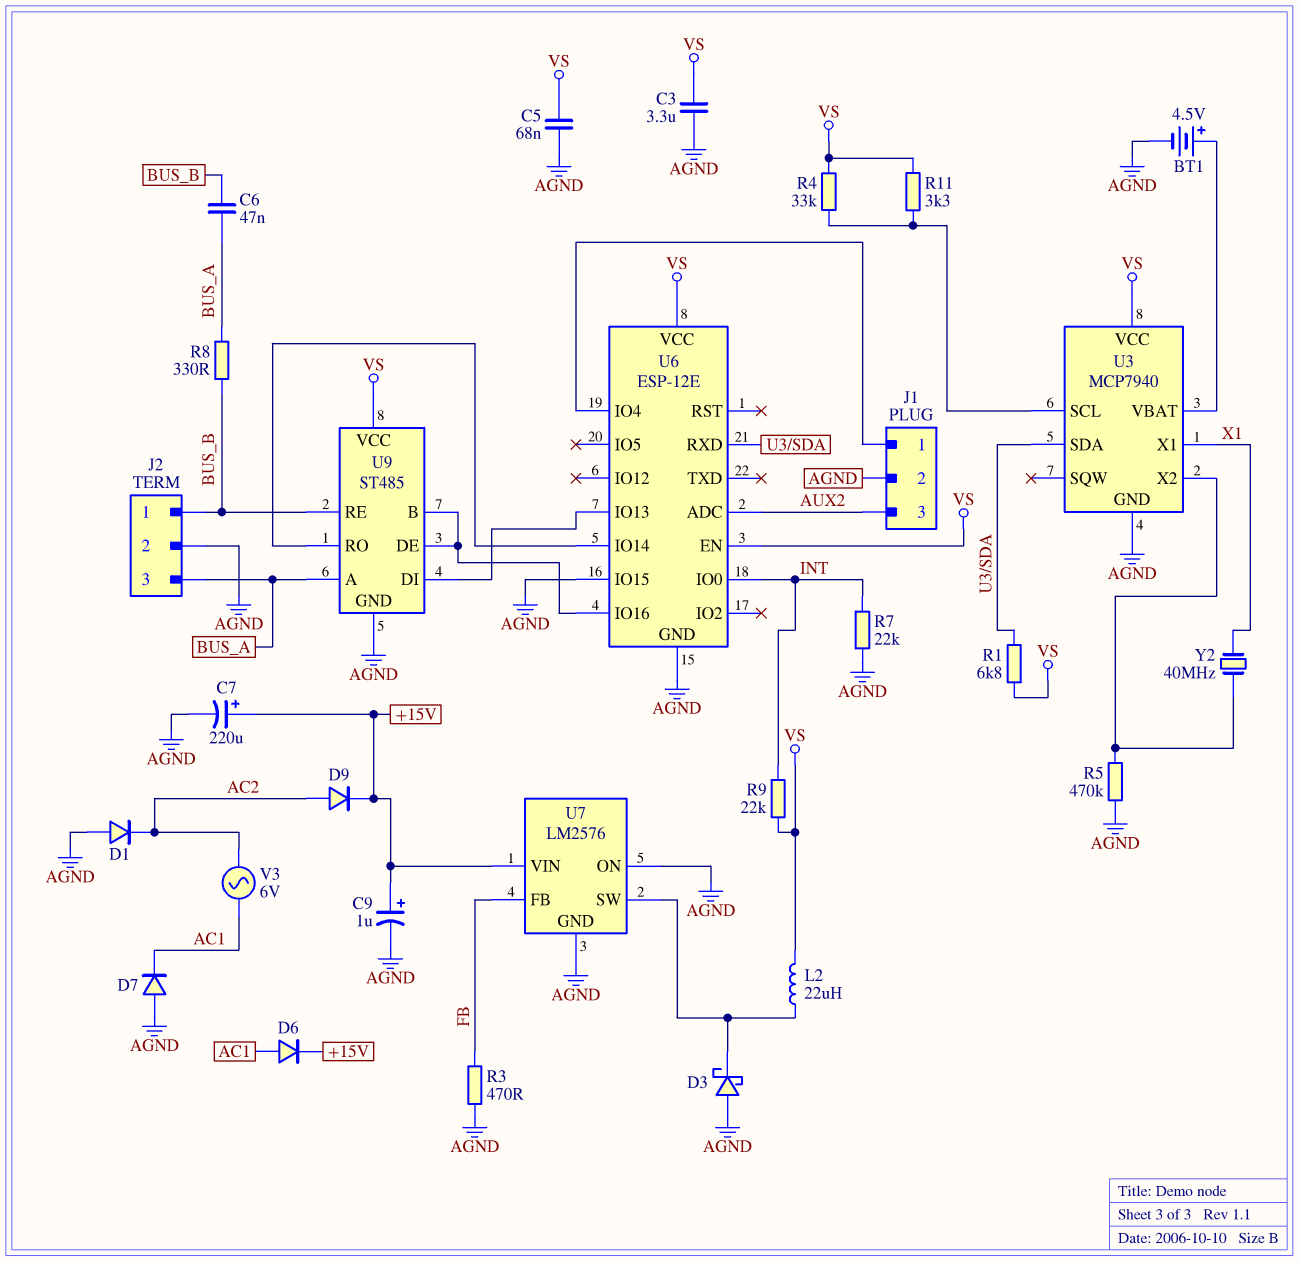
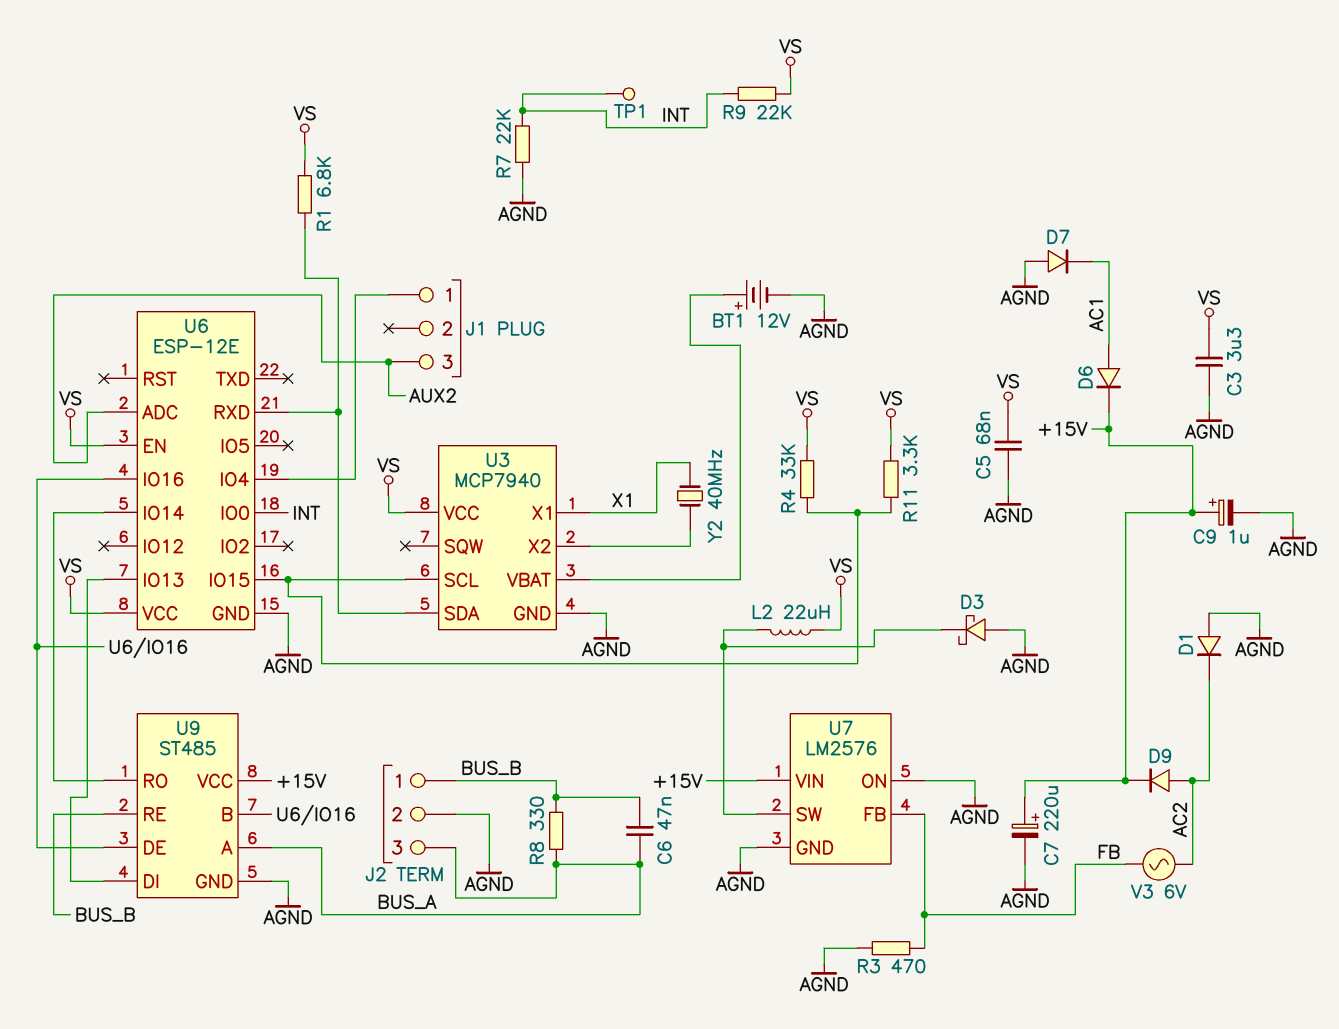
BT1: 4.5V (plus U3/VBAT, minus AGND) -> 12V (plus U3/VBAT, minus AGND)
J1 pin 2: AGND -> none
R5: 470k (AGND, U3/X2) -> none
TP1: none -> test point (INT)
U6 pin IO15: AGND -> U3/SCL
U9 pin VCC: VS -> +15V
V3: AC 6V (AC1, AC2) -> AC 6V (AC2, FB)

